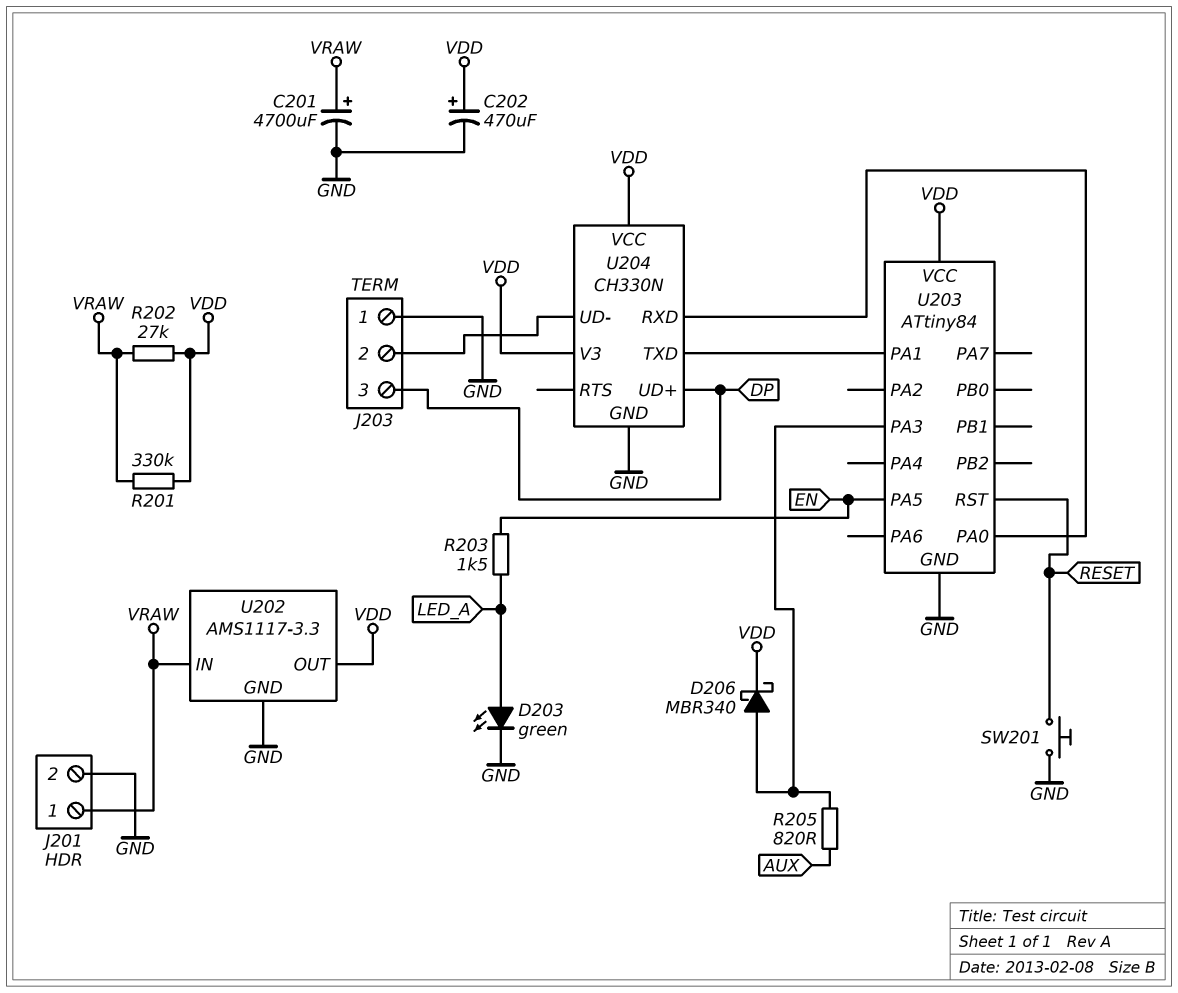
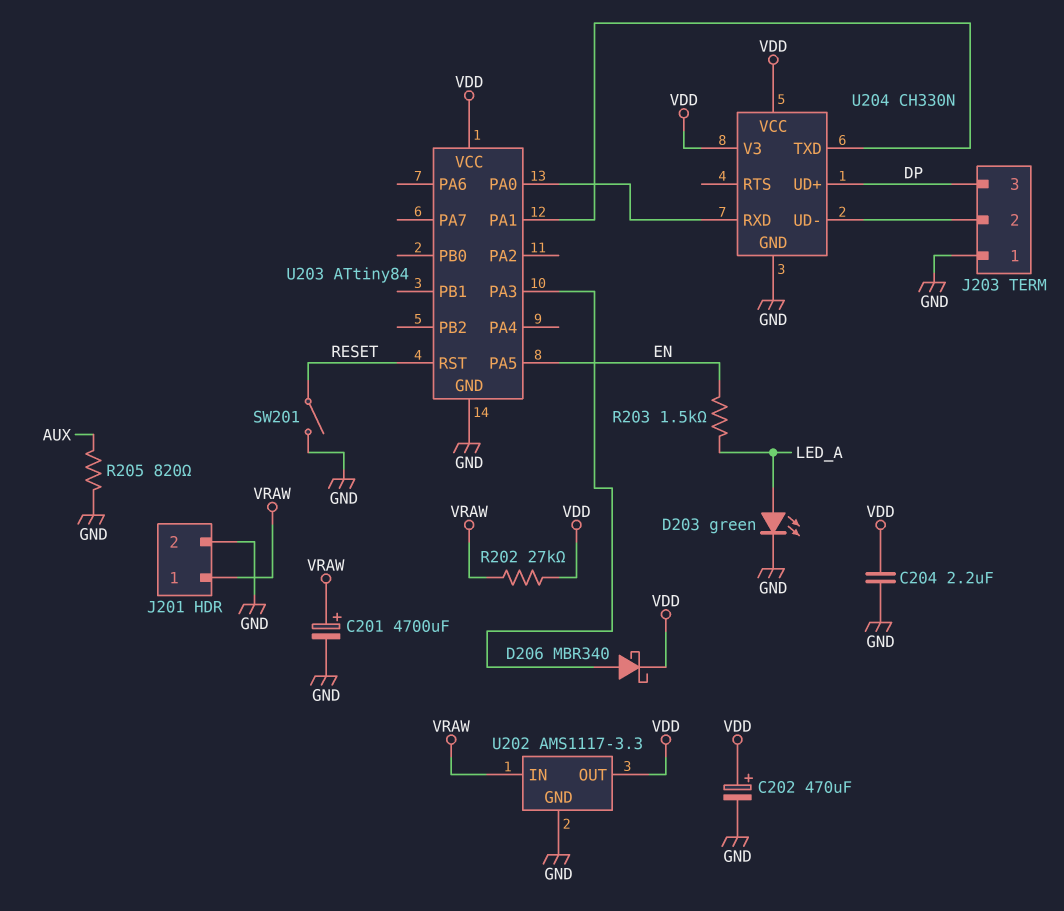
C204: none -> 2.2uF (GND, VDD)
R201: 330k (VDD, VRAW) -> none
R205: 820 (AUX, U203/PA3) -> 820 (AUX, GND)
SW201: button (GND, RESET) -> switch (GND, RESET)

